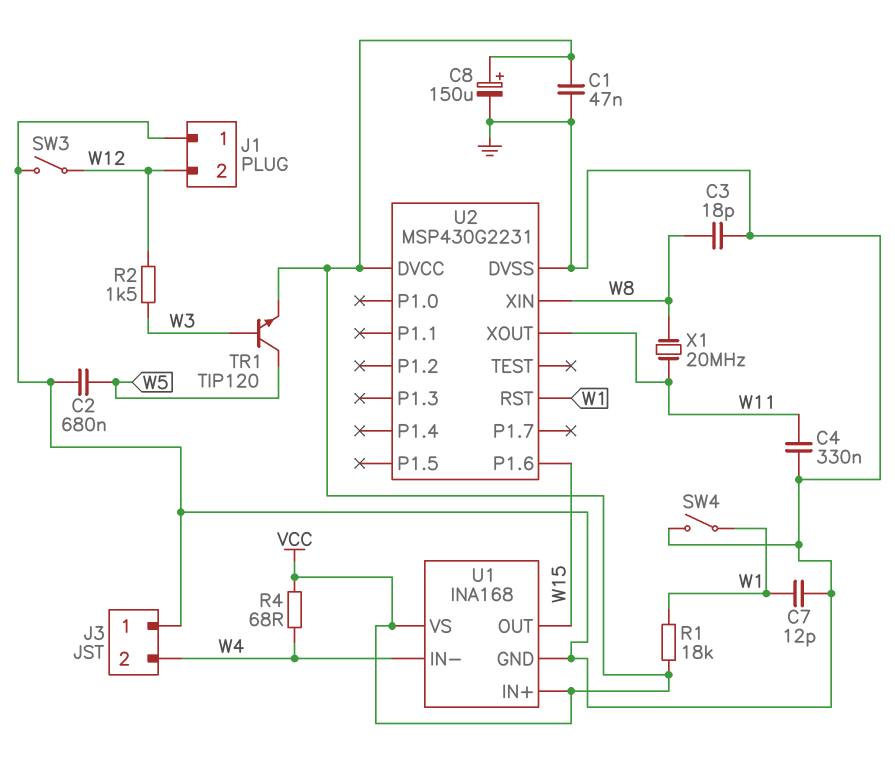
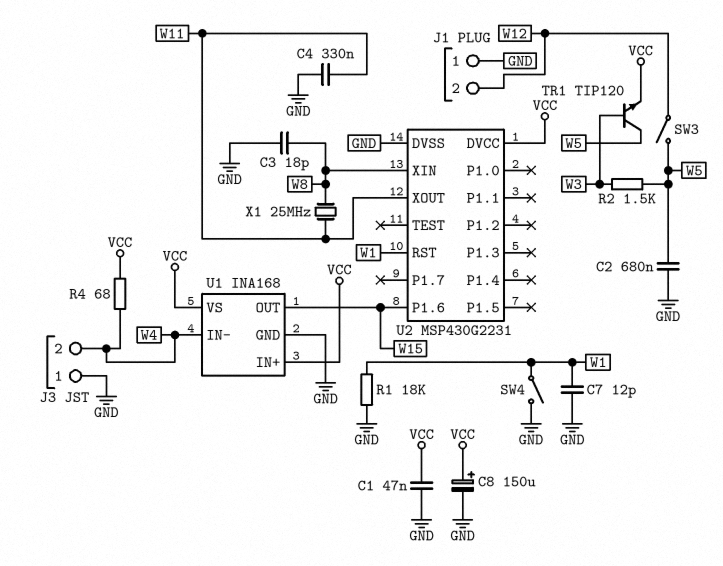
R1: 18k (VCC, W1) -> 18k (GND, W1)
R2: 1.5k (W3, W12) -> 1.5k (W3, W5)
SW3: switch (GND, W12) -> switch (W5, W12)
X1: 20MHz (W8, W11) -> 25MHz (W8, W11)

